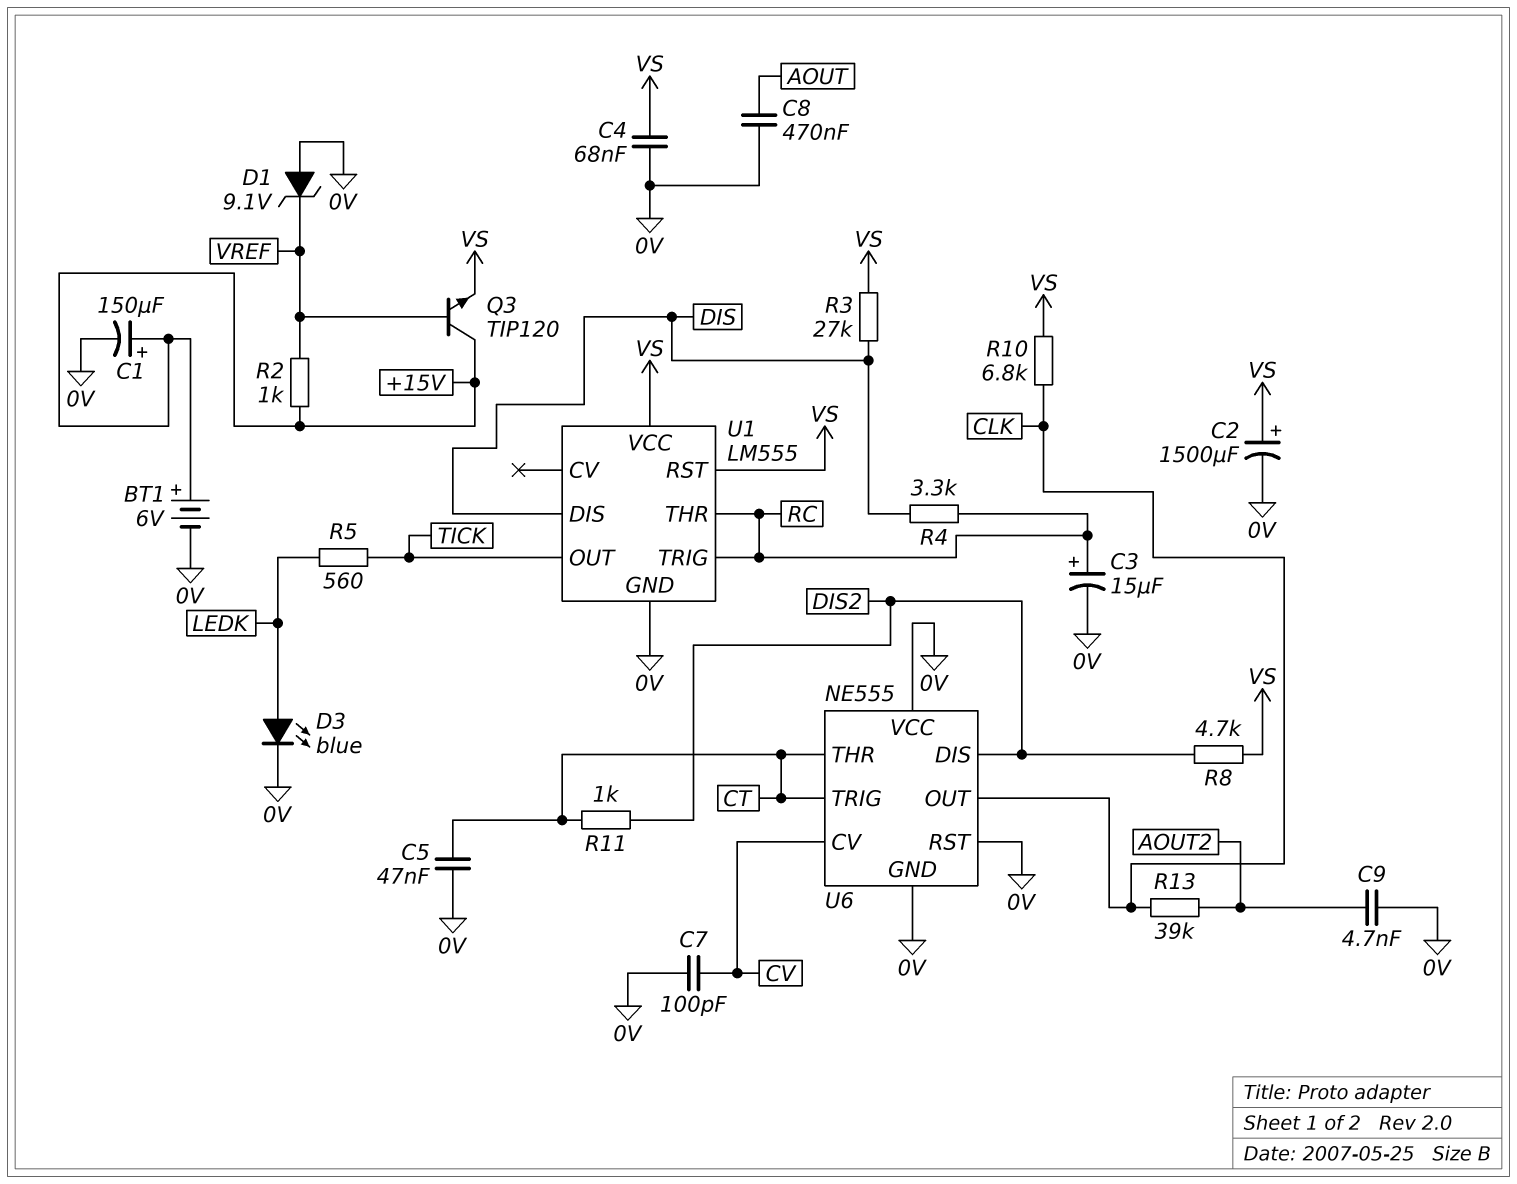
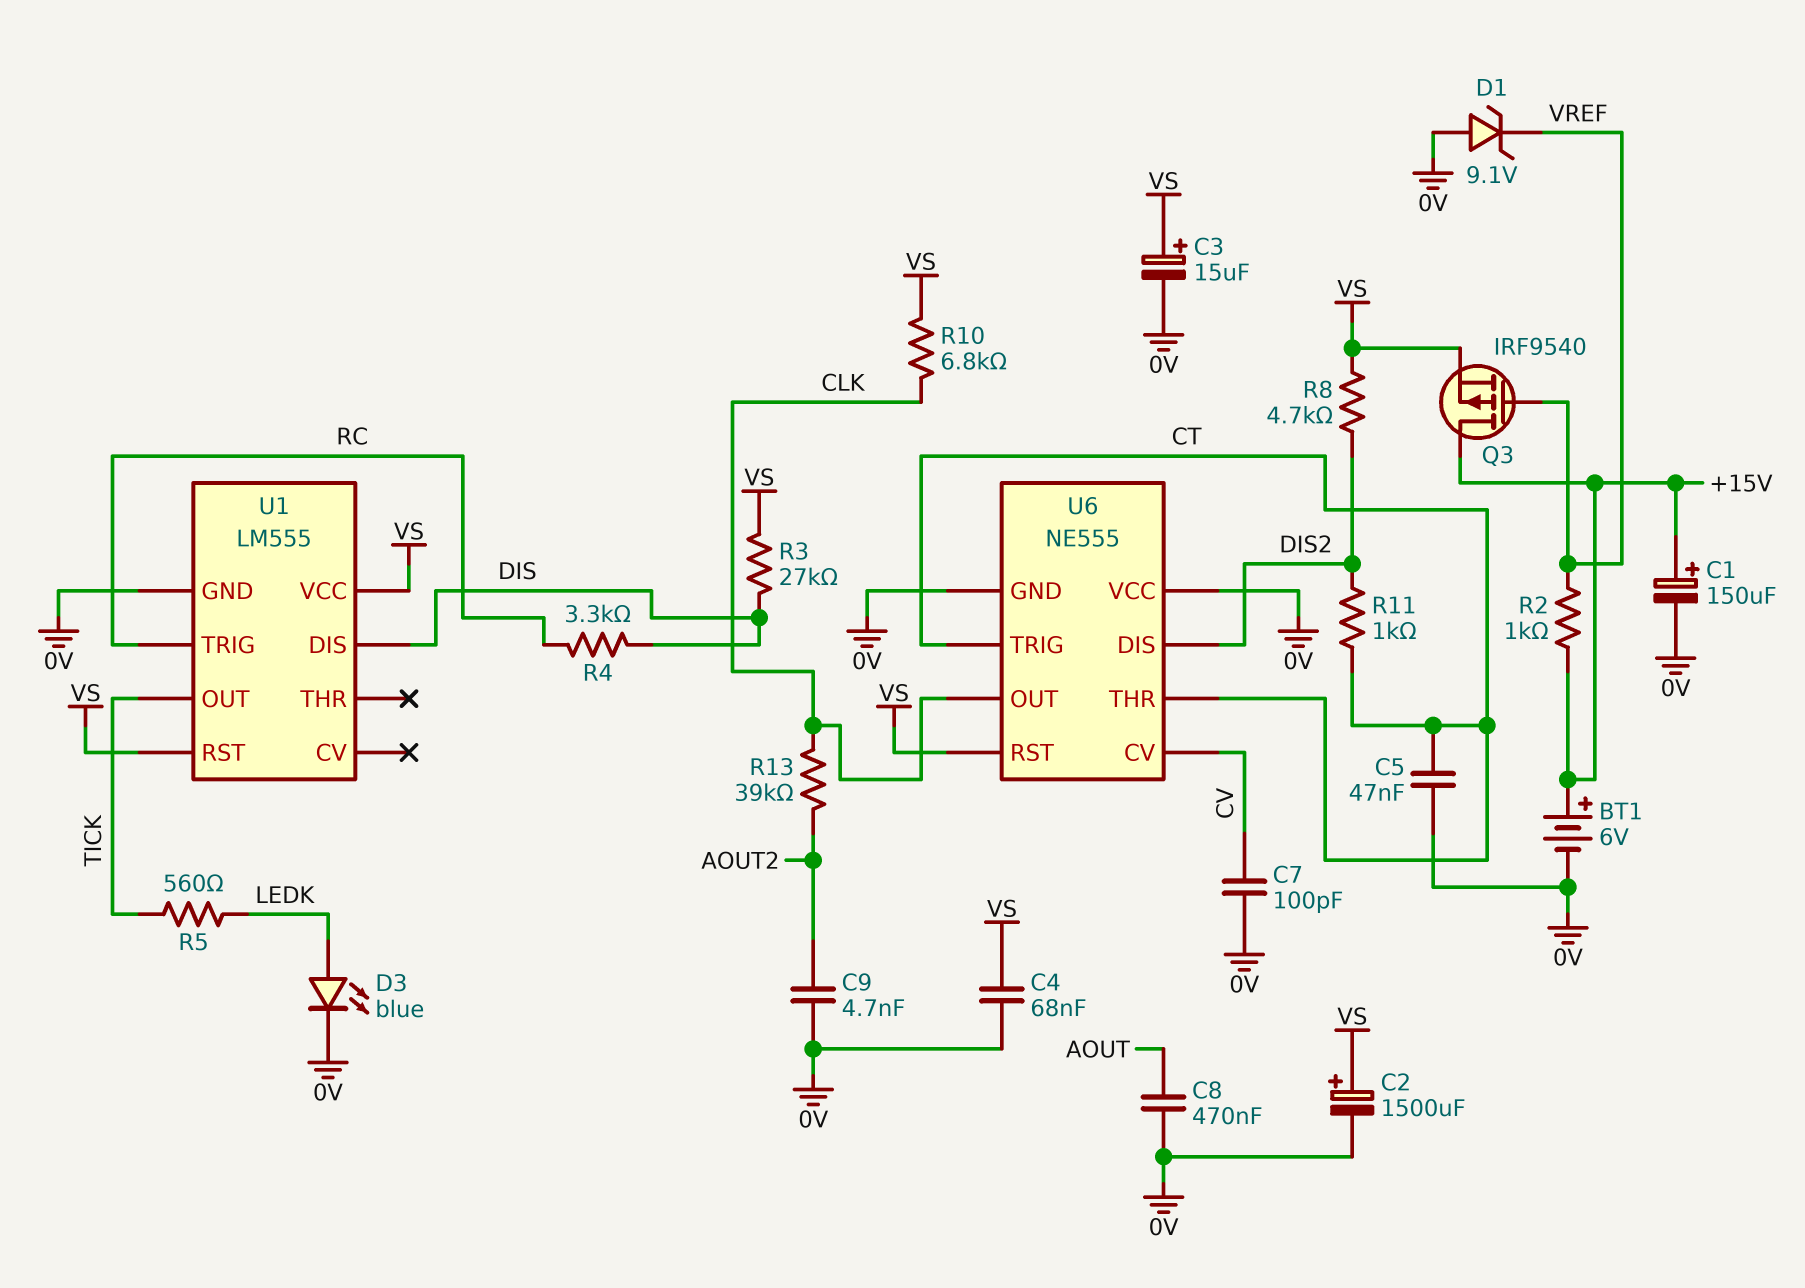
C3: 15uF (plus RC, minus 0V) -> 15uF (plus VS, minus 0V)
Q3: NPN TIP120 (B VREF, C +15V, E VS) -> PMOS IRF9540 (G VREF, D +15V, S VS)
U1 pin THR: RC -> none
U6 pin RST: 0V -> VS

